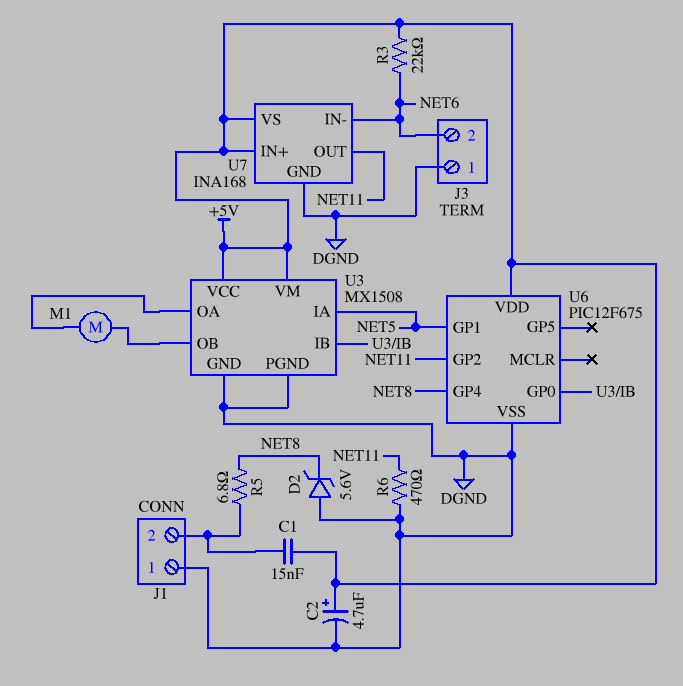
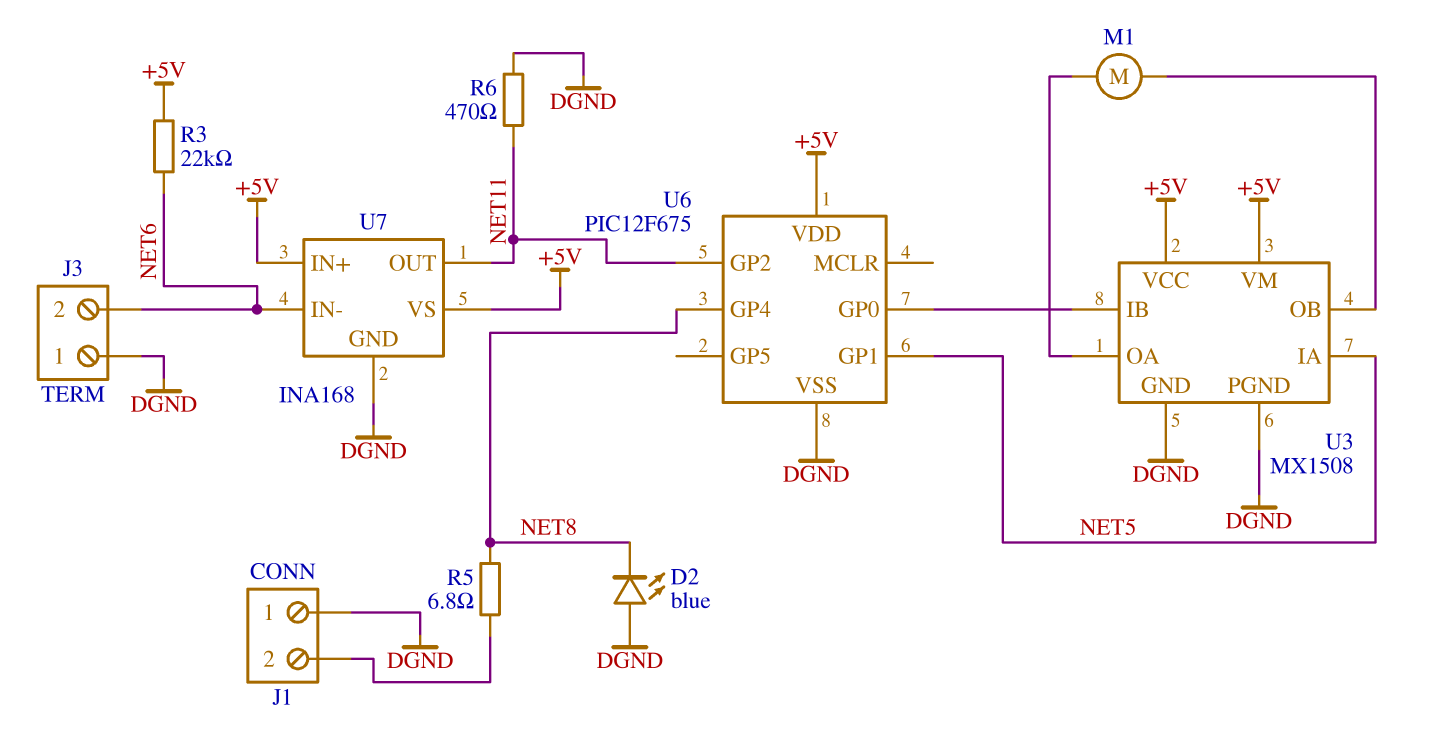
C1: 15nF (+5V, J1/2) -> none
C2: 4.7uF (plus +5V, minus DGND) -> none
D2: zener 5.6V (A DGND, K NET8) -> LED blue (A DGND, K NET8)

